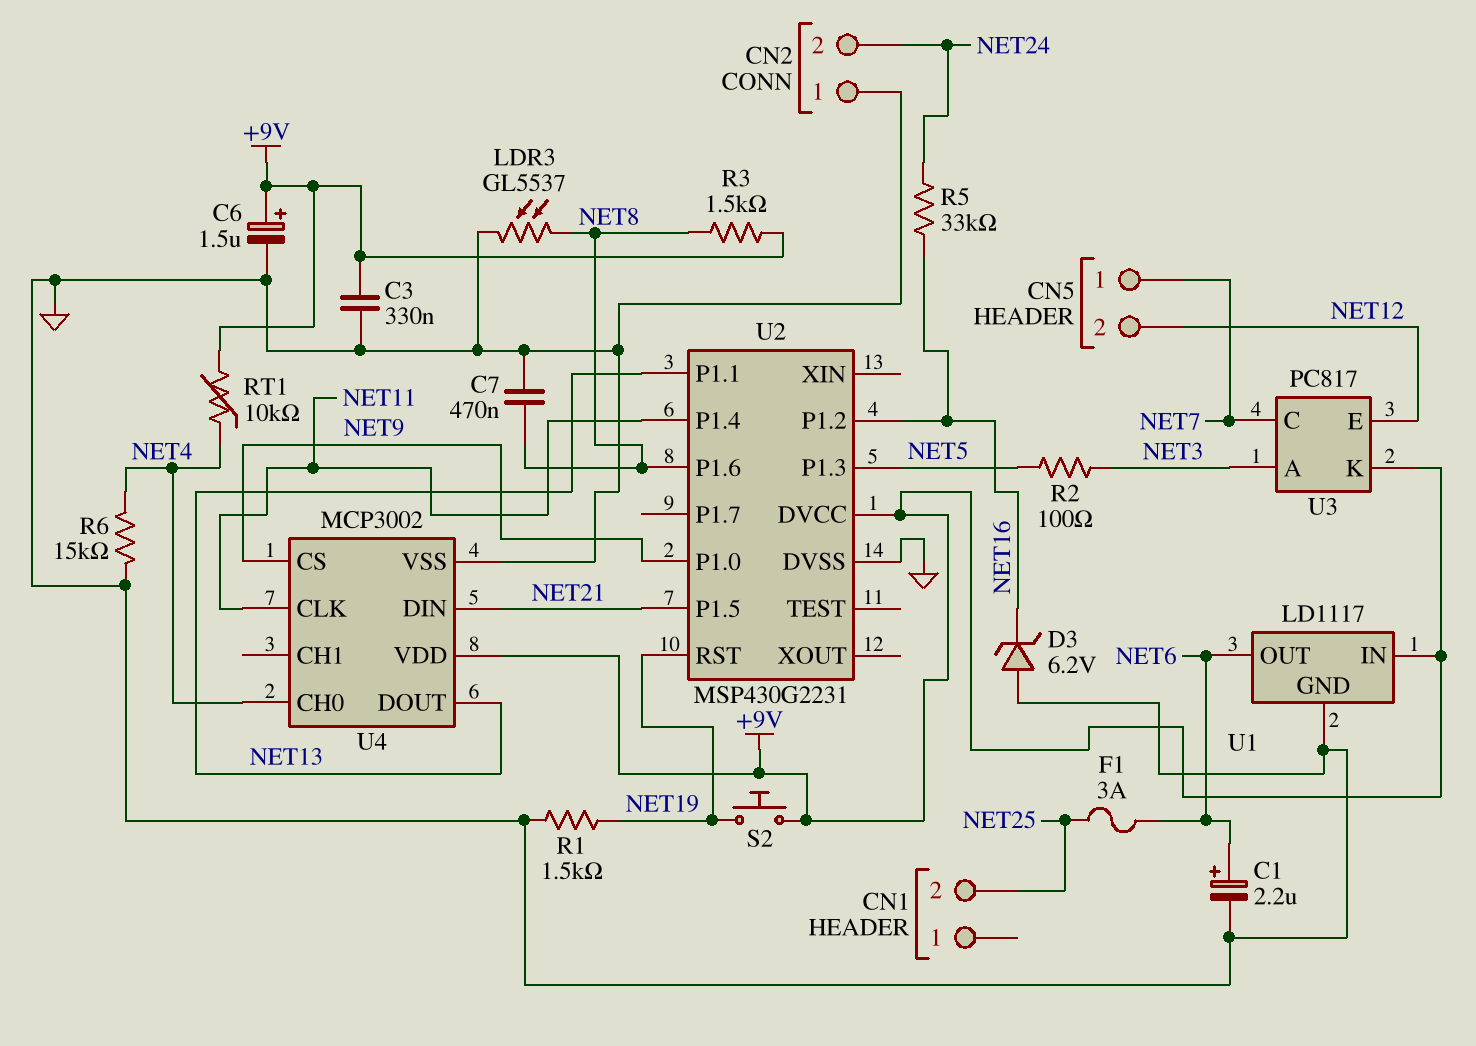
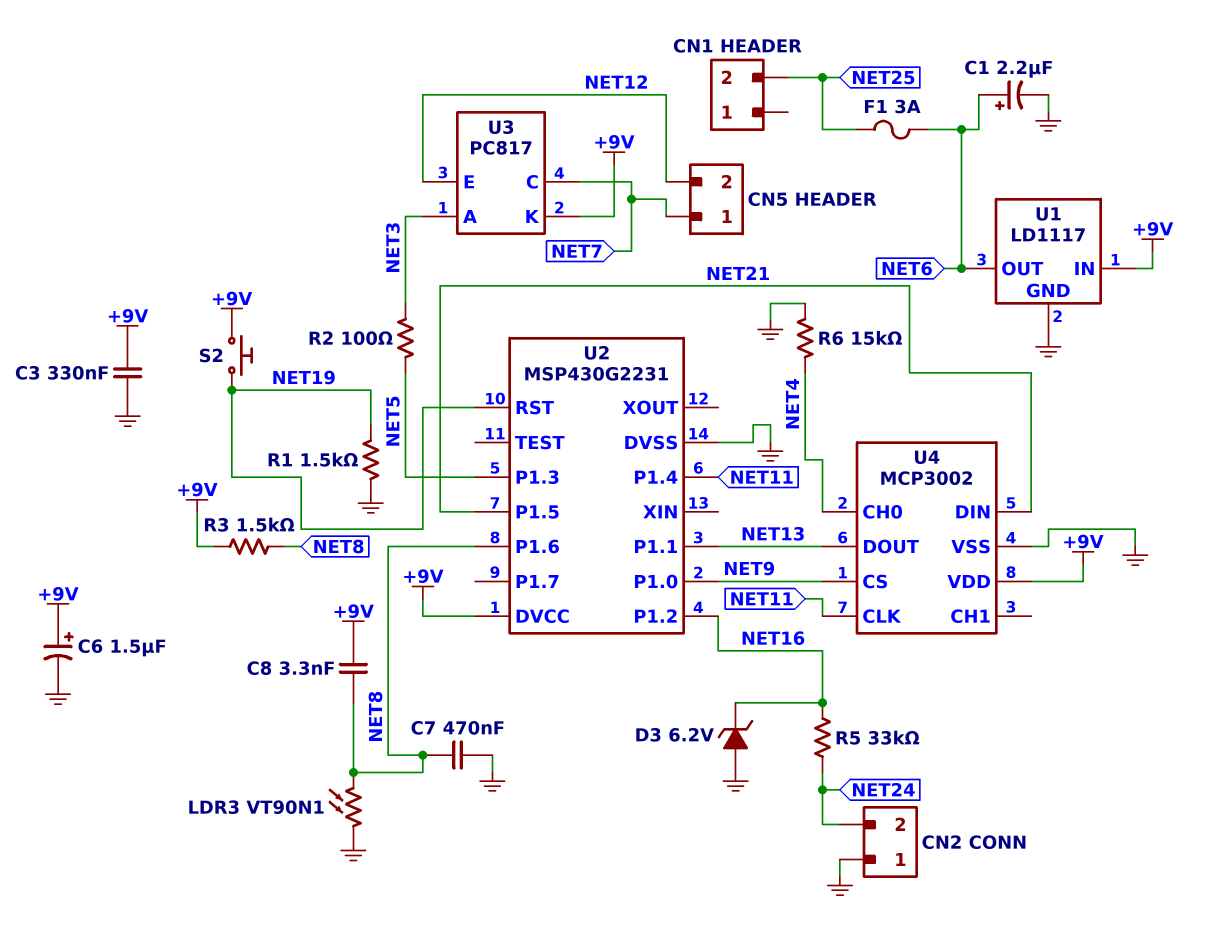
C8: none -> 3.3nF (+9V, NET8)
LDR3: GL5537 (GND, NET8) -> VT90N1 (GND, NET8)
RT1: 10k (+9V, NET4) -> none

